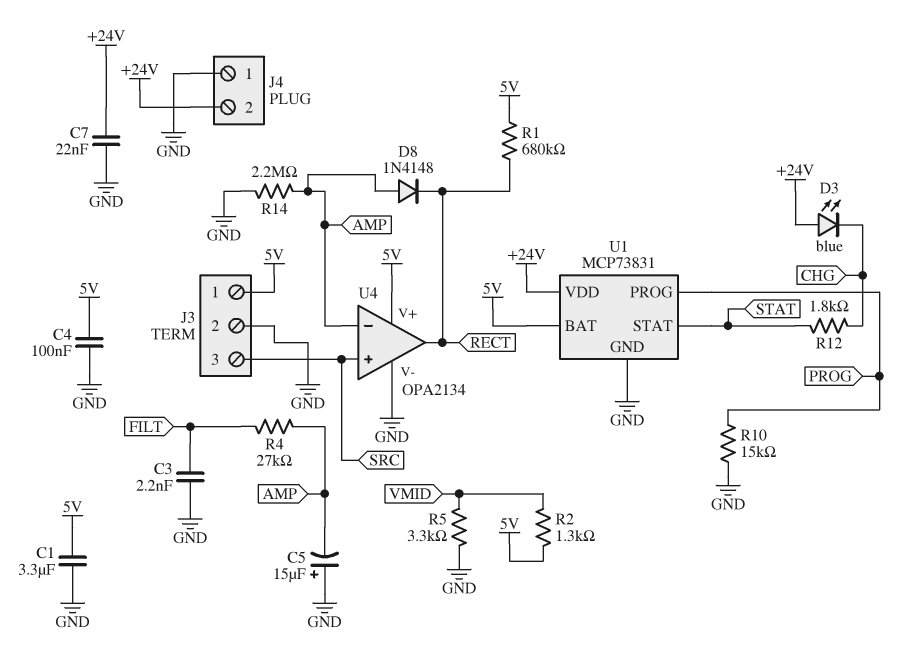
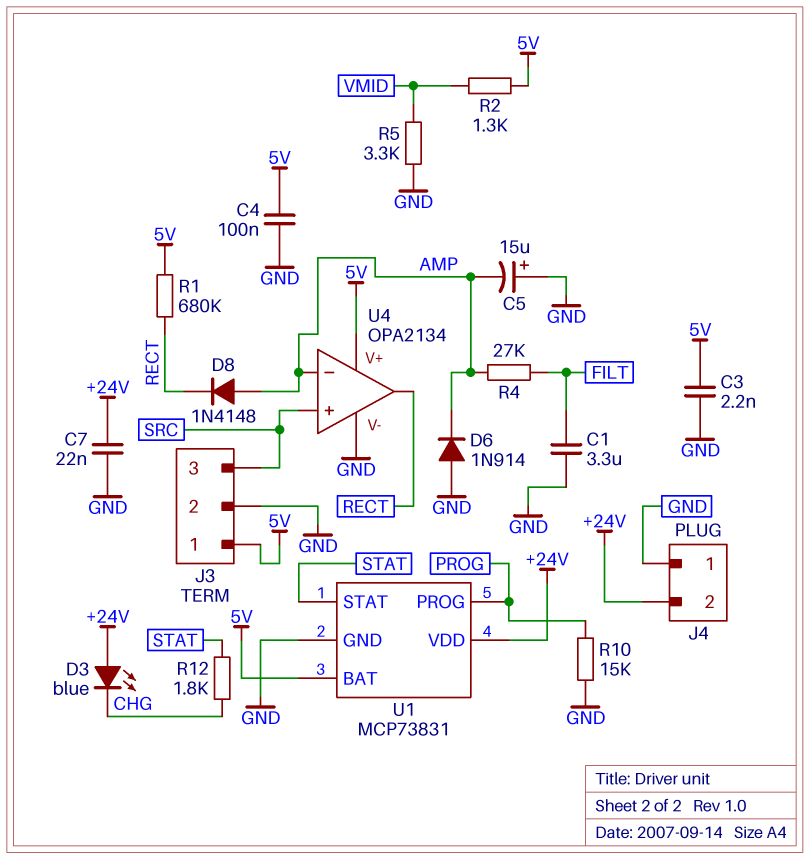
C1: 3.3uF (5V, GND) -> 3.3uF (FILT, GND)
C3: 2.2nF (FILT, GND) -> 2.2nF (5V, GND)
D6: none -> diode 1N914 (A GND, K AMP)
R14: 2.2M (AMP, GND) -> none

